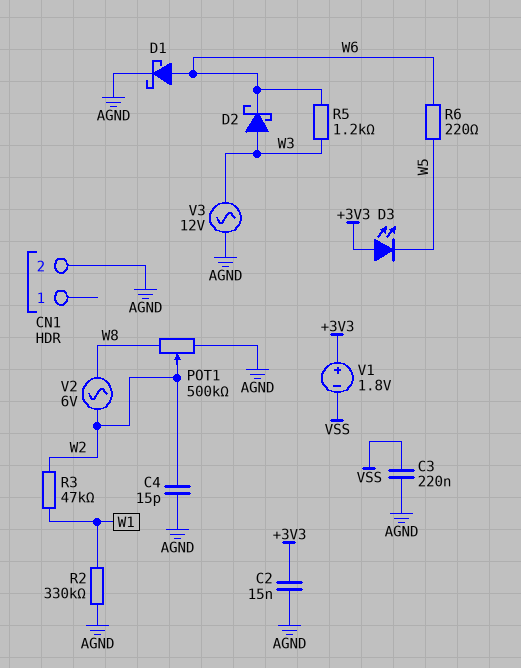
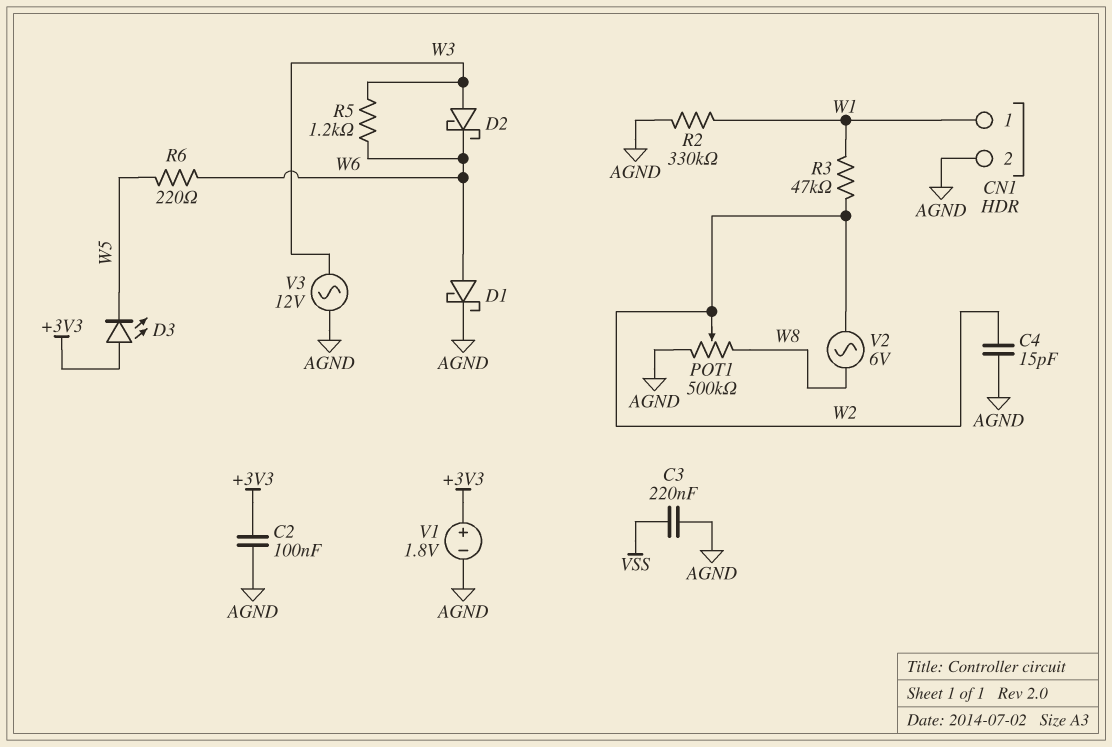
C2: 15nF (+3V3, AGND) -> 100nF (+3V3, AGND)
CN1 pin 1: none -> W1
V1: 1.8V (plus +3V3, minus VSS) -> 1.8V (plus +3V3, minus AGND)

